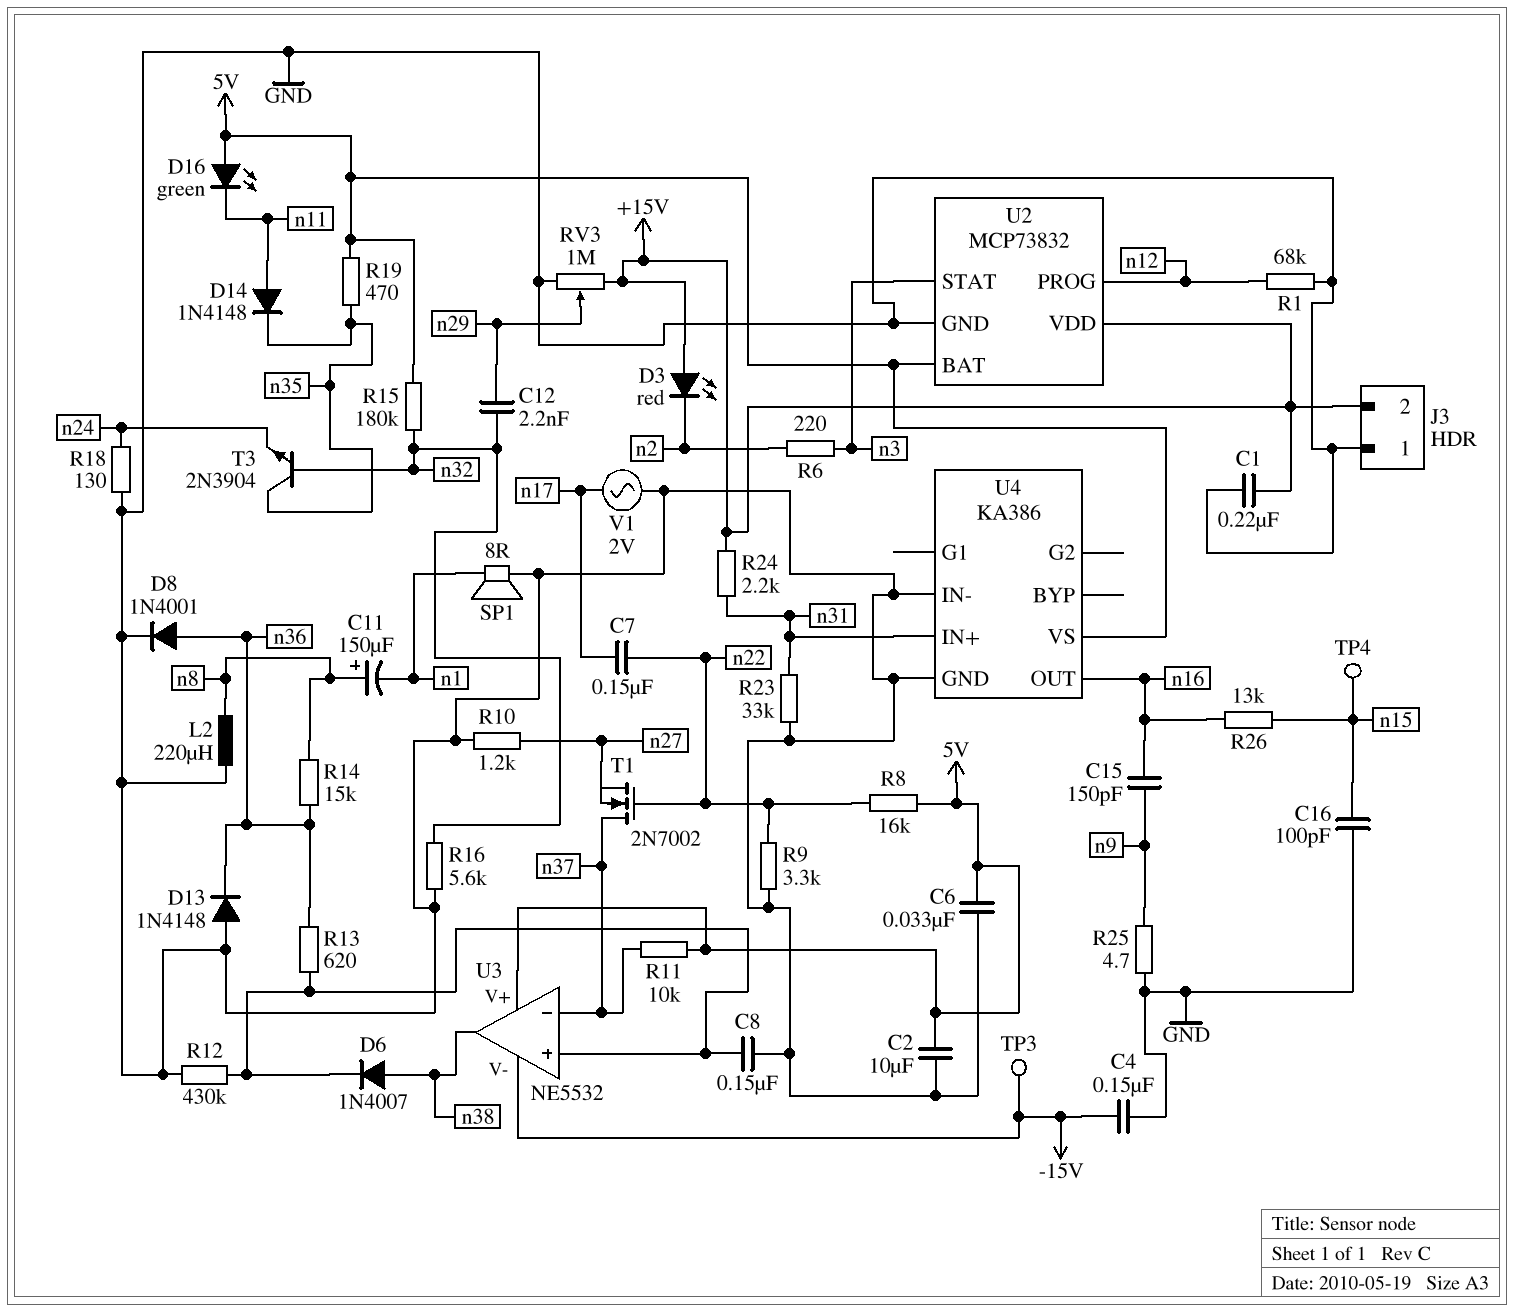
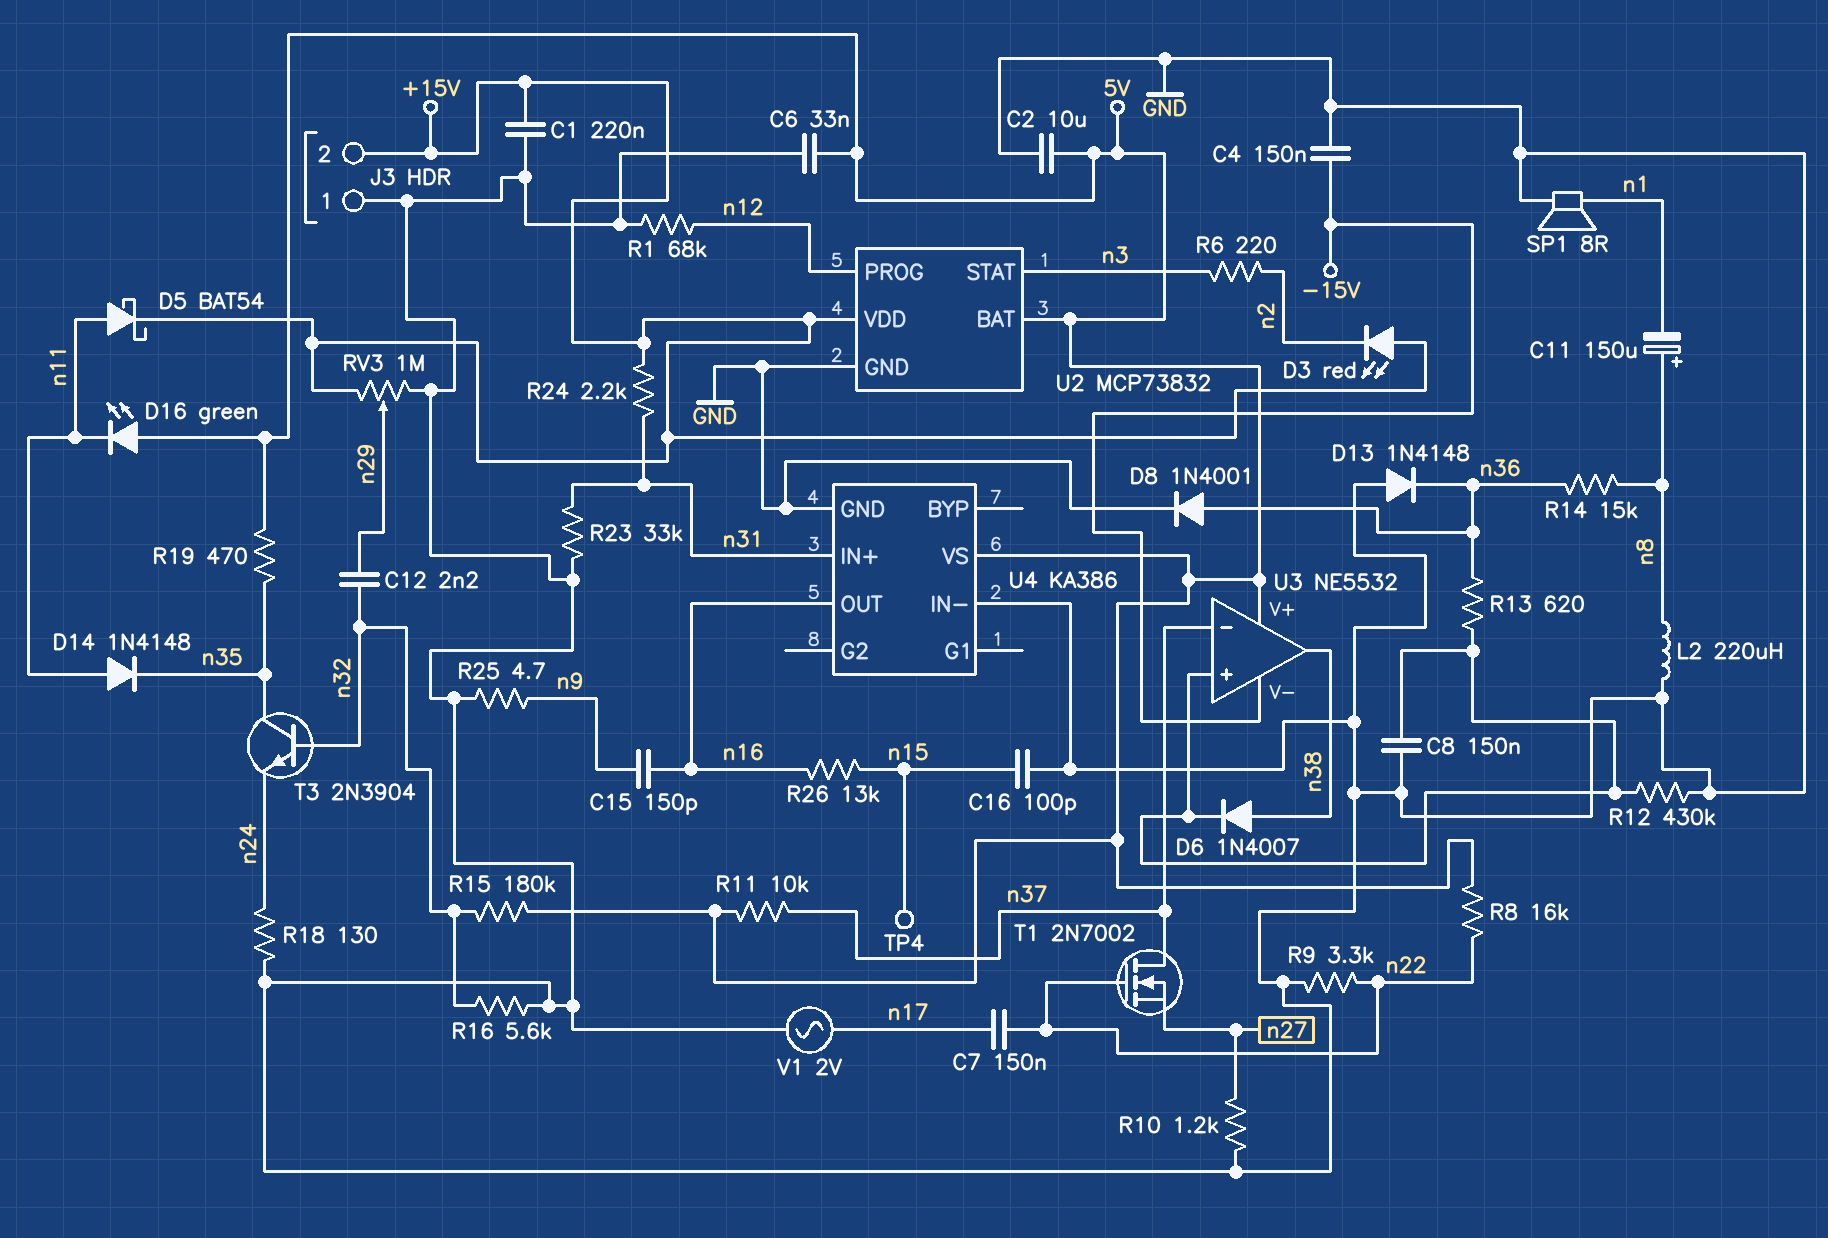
D5: none -> schottky BAT54 (A n11, K +15V)
TP3: test point (-15V) -> none

